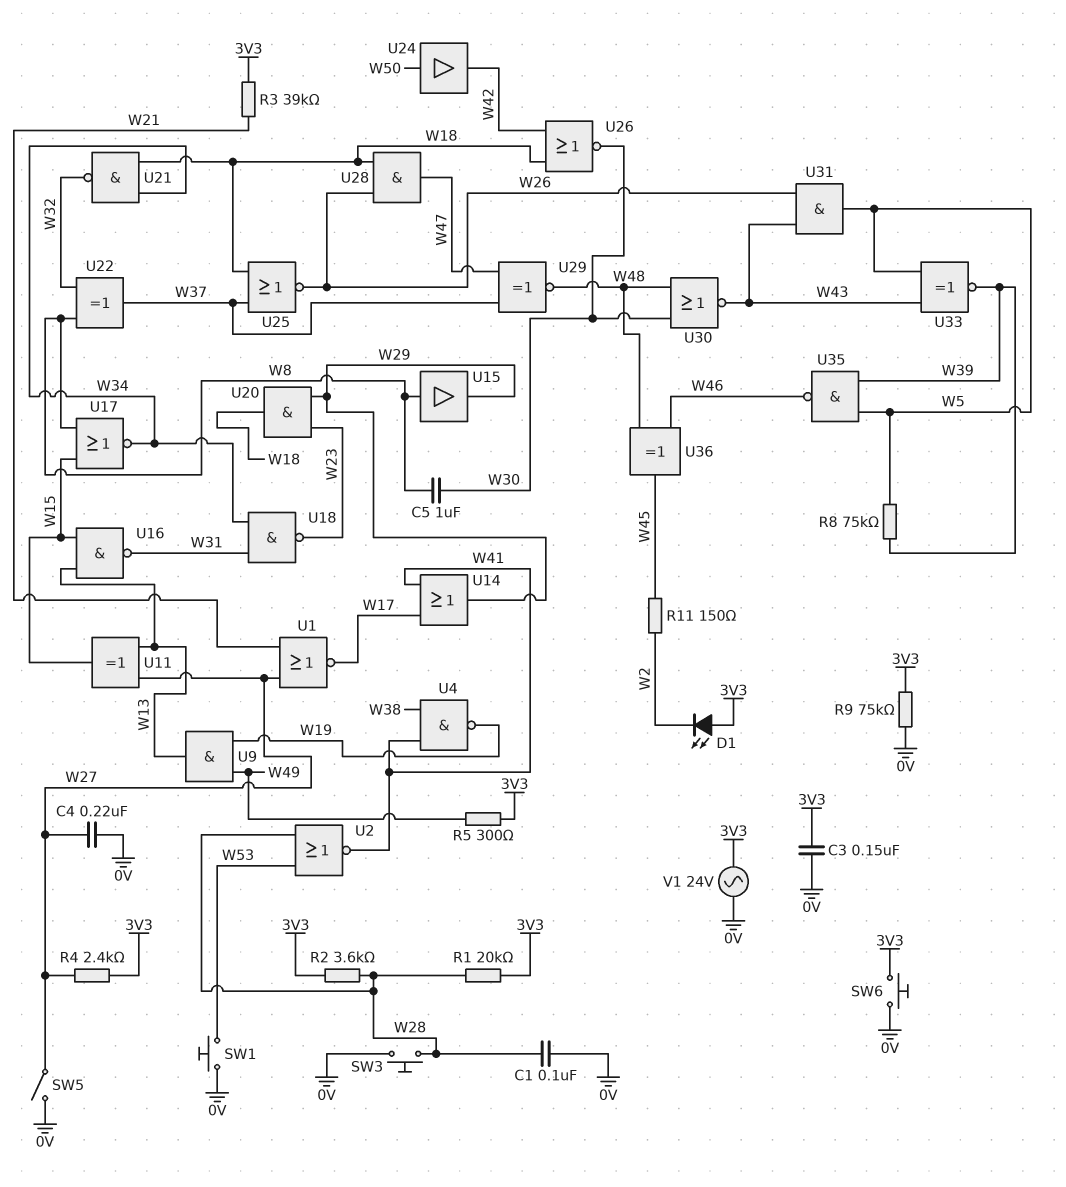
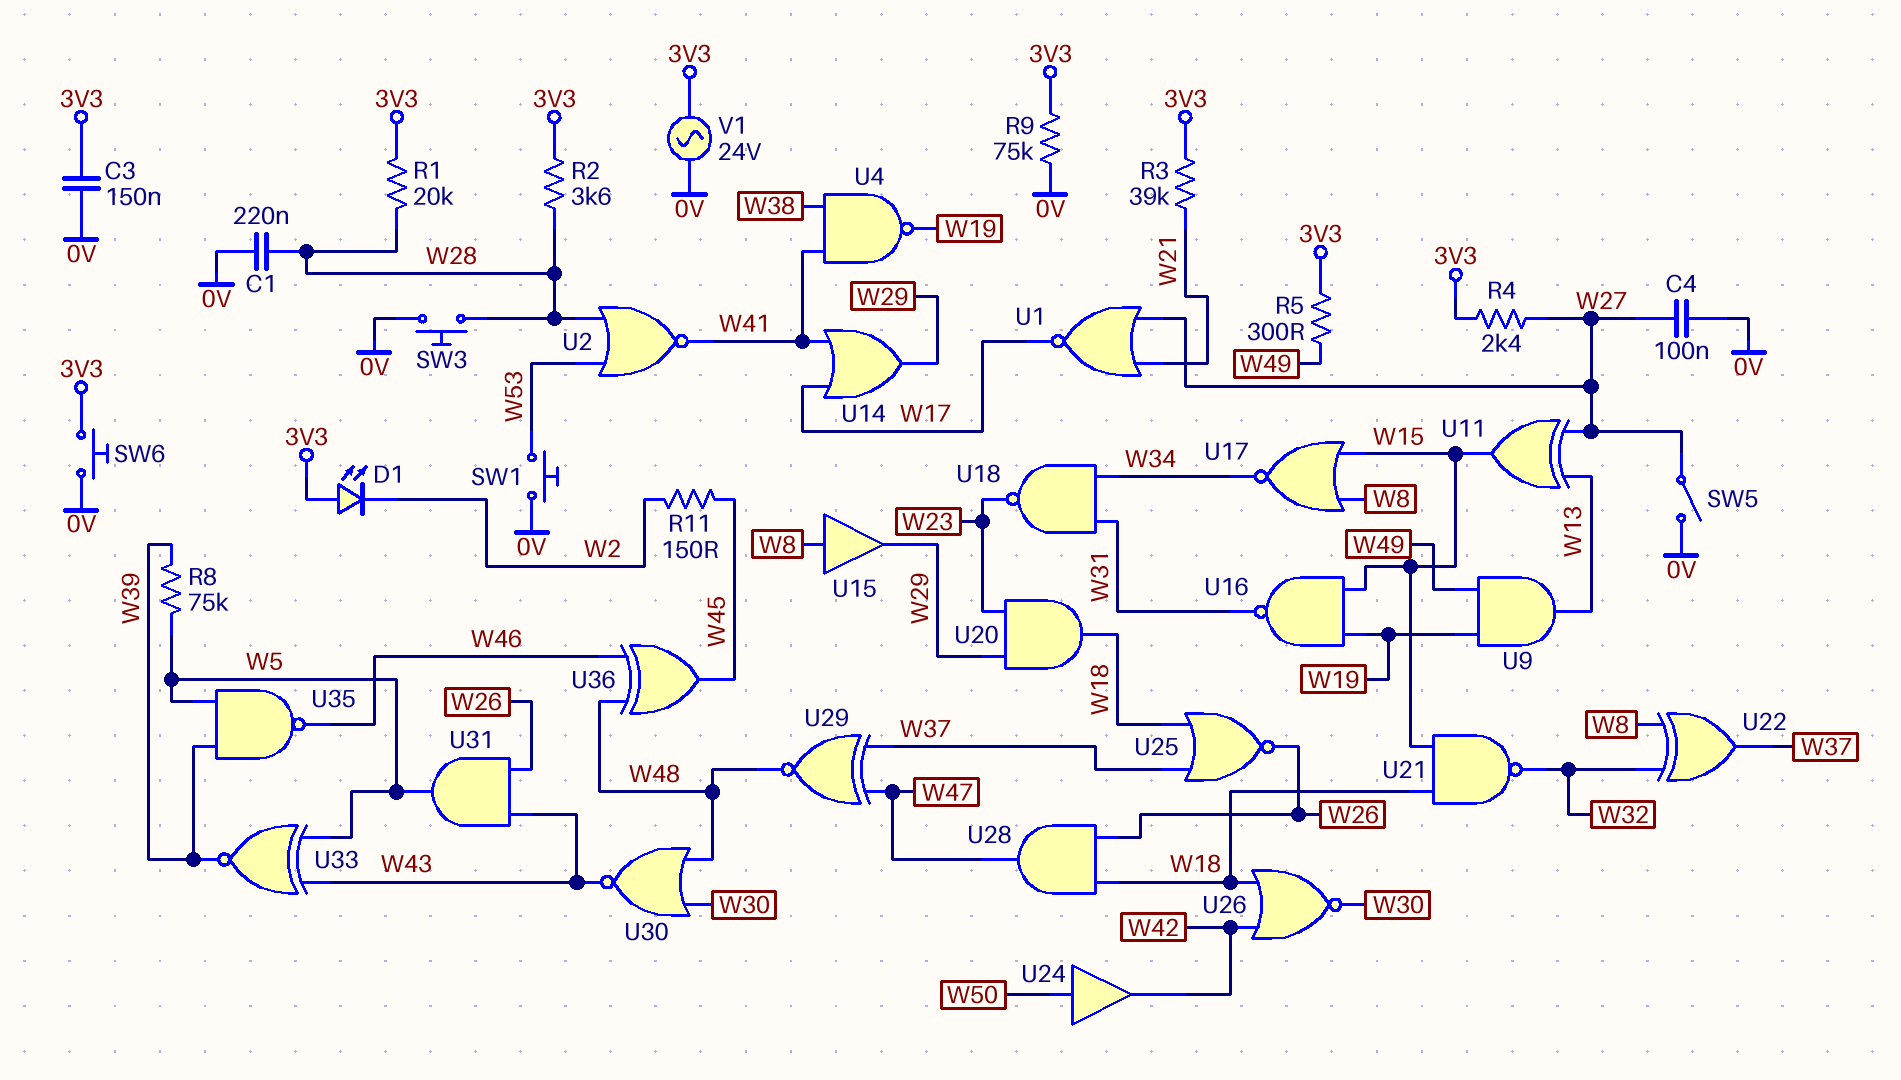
C1: 100nF (0V, W28) -> 220nF (0V, W28)
C4: 220nF (0V, W27) -> 100nF (0V, W27)
C5: 1uF (W8, W30) -> none
U16: NAND (in W13, in W15, out W31) -> NAND (in W15, in W19, out W31)
U21: NAND (in W18, in W34, out W32) -> NAND (in W15, in W18, out W32)

